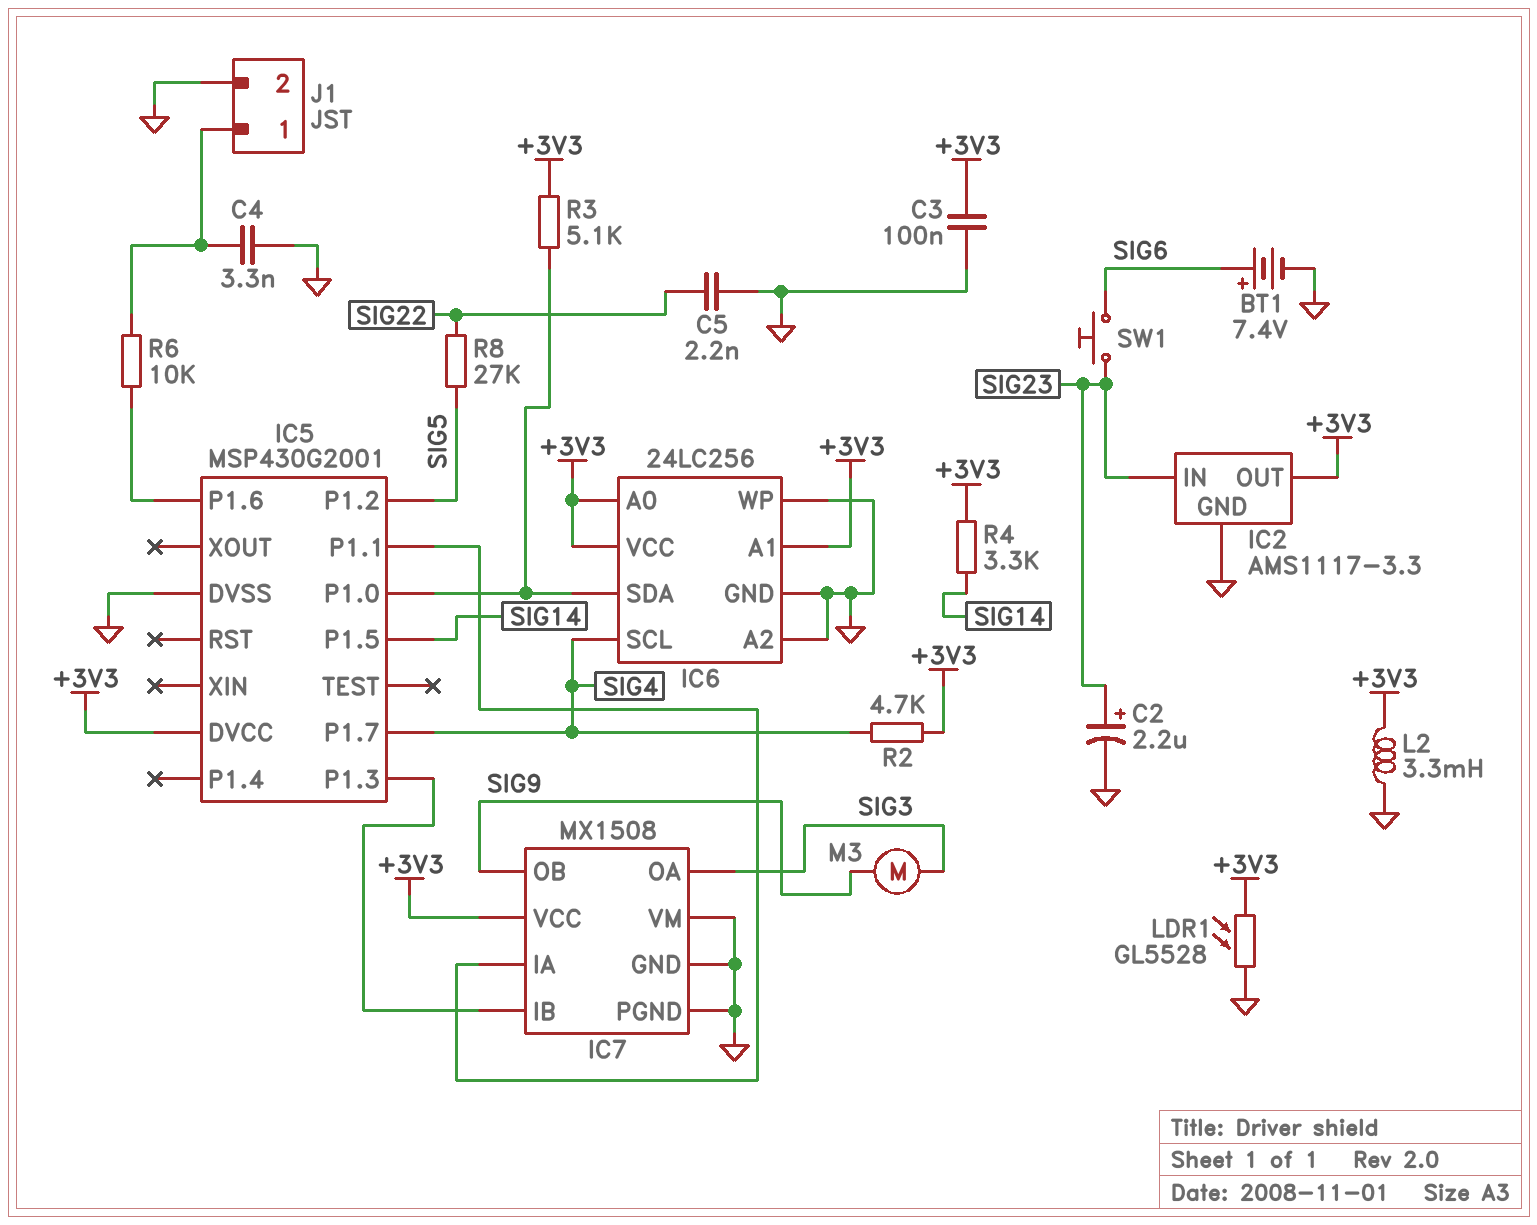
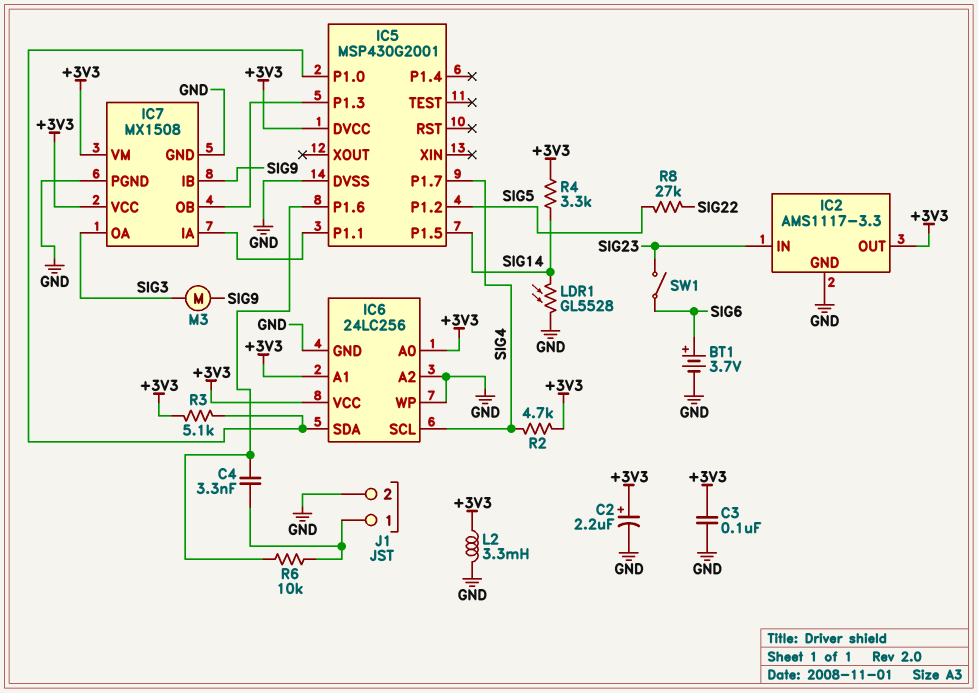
BT1: 7.4V (plus SIG6, minus GND) -> 3.7V (plus SIG6, minus GND)
C2: 2.2uF (plus SIG23, minus GND) -> 2.2uF (plus +3V3, minus GND)
C4: 3.3nF (GND, J1/1) -> 3.3nF (IC5/P1.6, J1/1)
C5: 2.2nF (GND, SIG22) -> none
IC7 pin IB: IC5/P1.3 -> SIG9
IC7 pin OB: SIG9 -> IC5/P1.3
IC7 pin VM: GND -> +3V3
LDR1: GL5528 (+3V3, GND) -> GL5528 (GND, SIG14)
SW1: button (SIG6, SIG23) -> switch (SIG6, SIG23)

